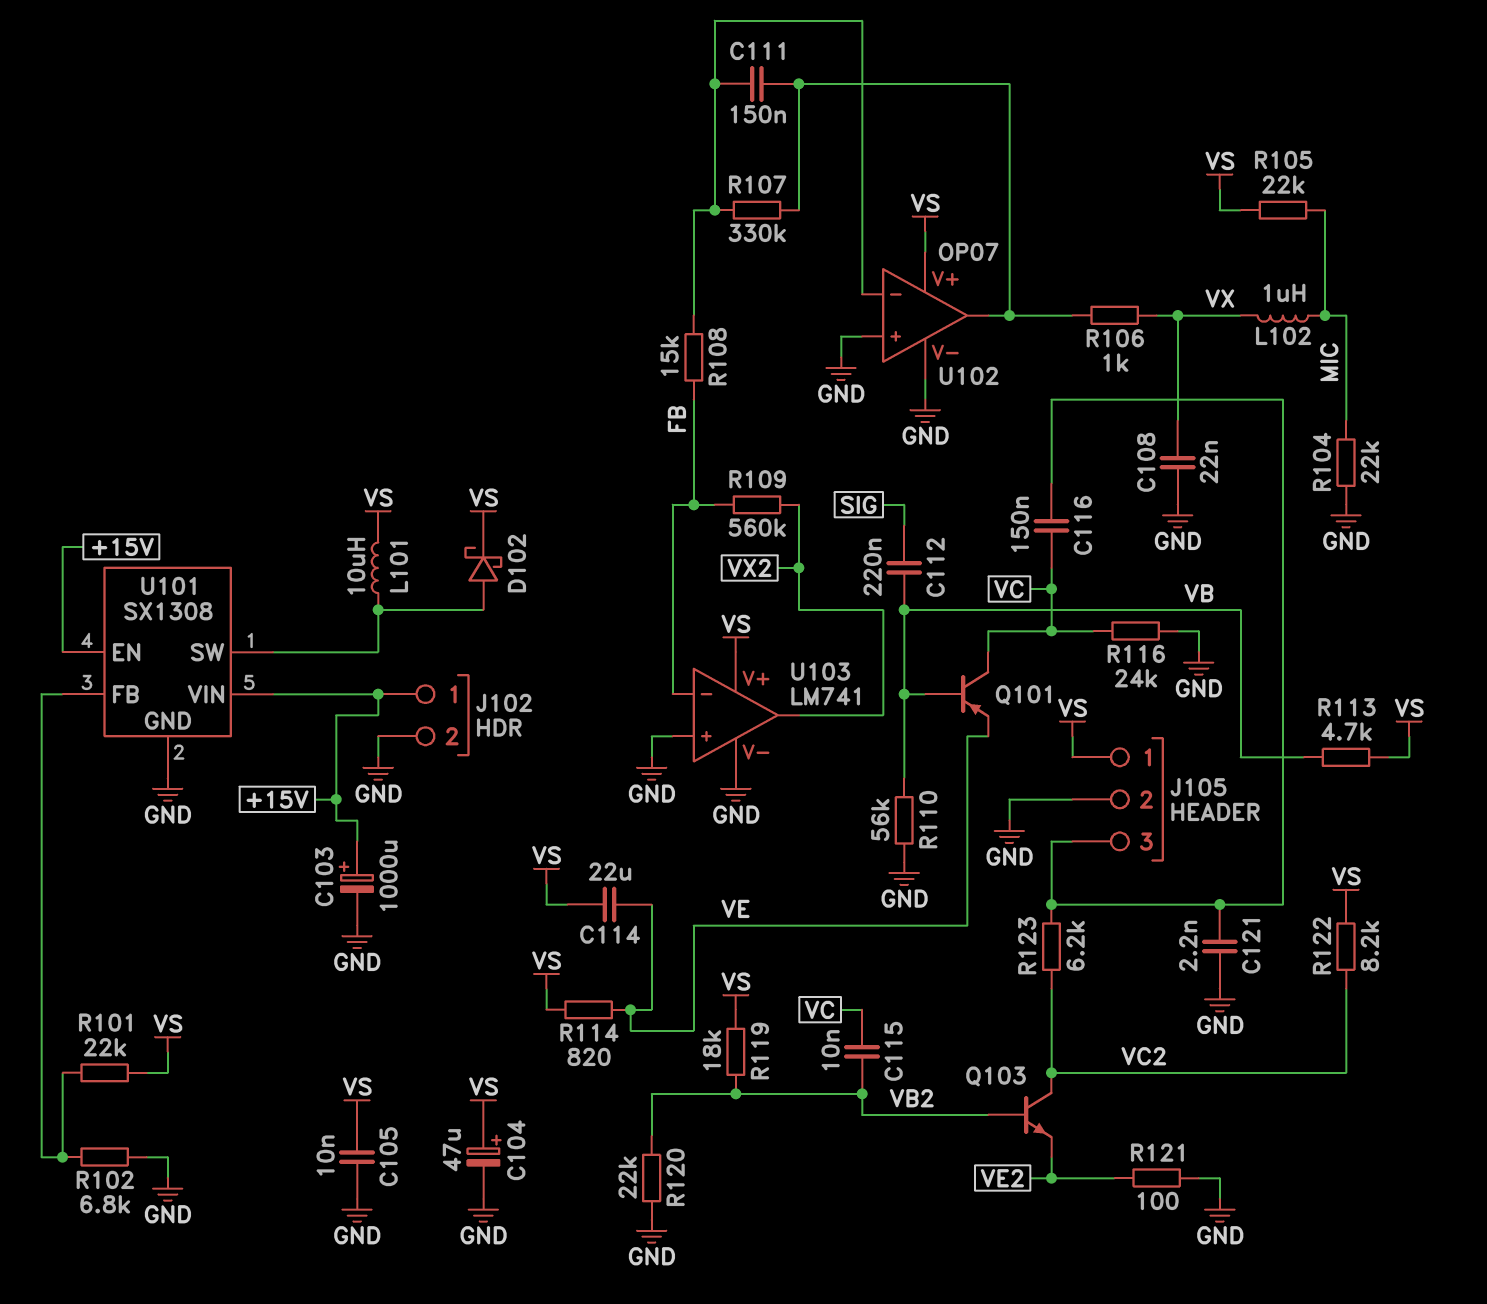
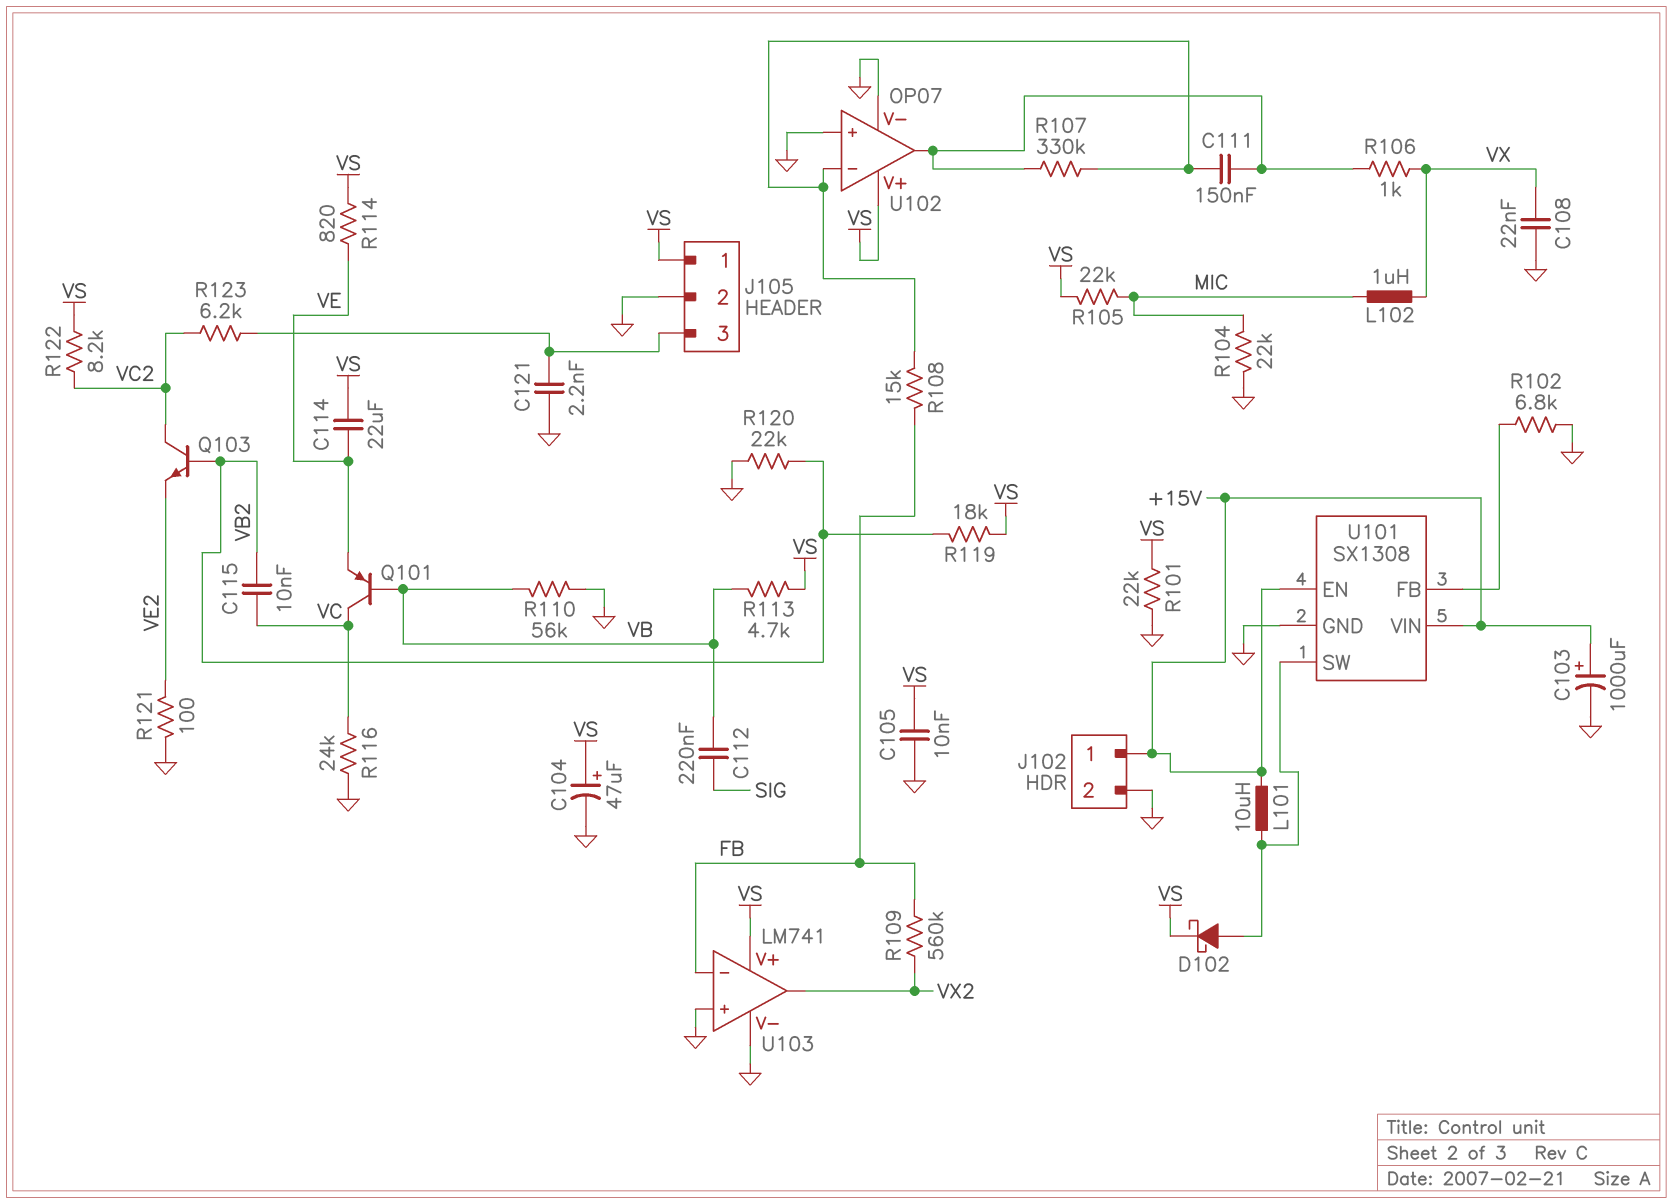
C116: 150nF (J105/3, VC) -> none
L101: 10uH (U101/SW, VS) -> 10uH (+15V, U101/SW)
R101: 22k (U101/FB, VS) -> 22k (GND, VS)

